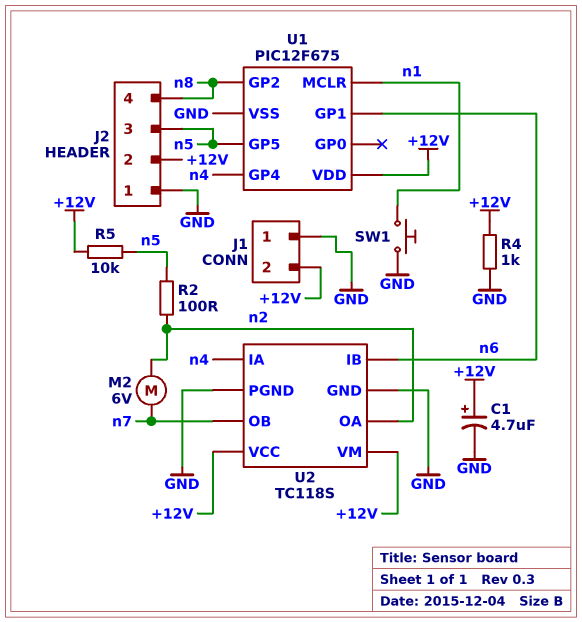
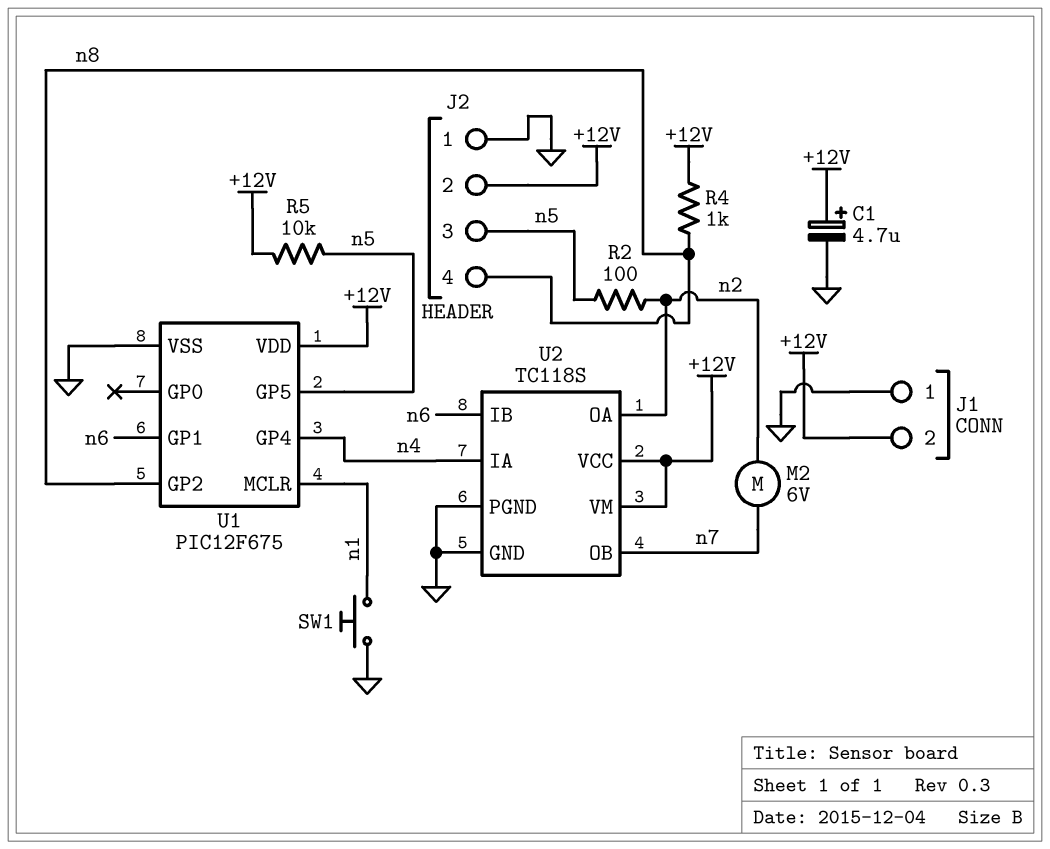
R4: 1k (+12V, GND) -> 1k (+12V, n8)

